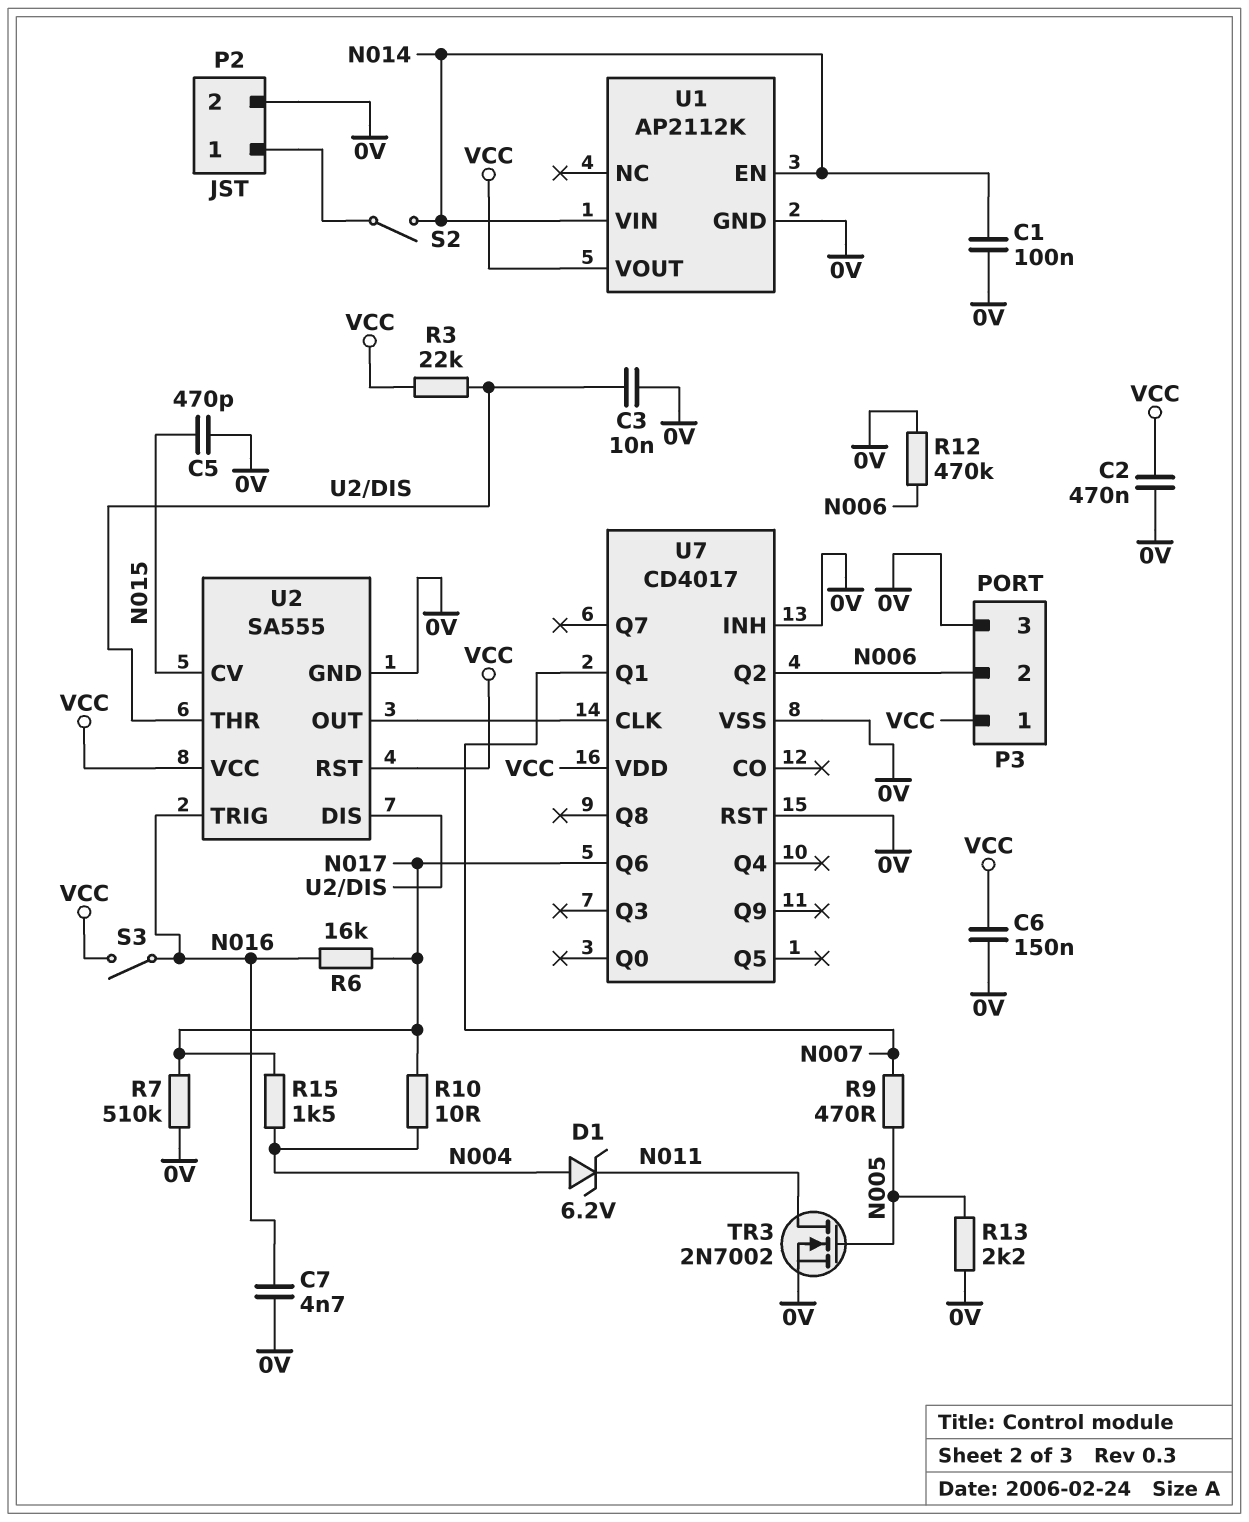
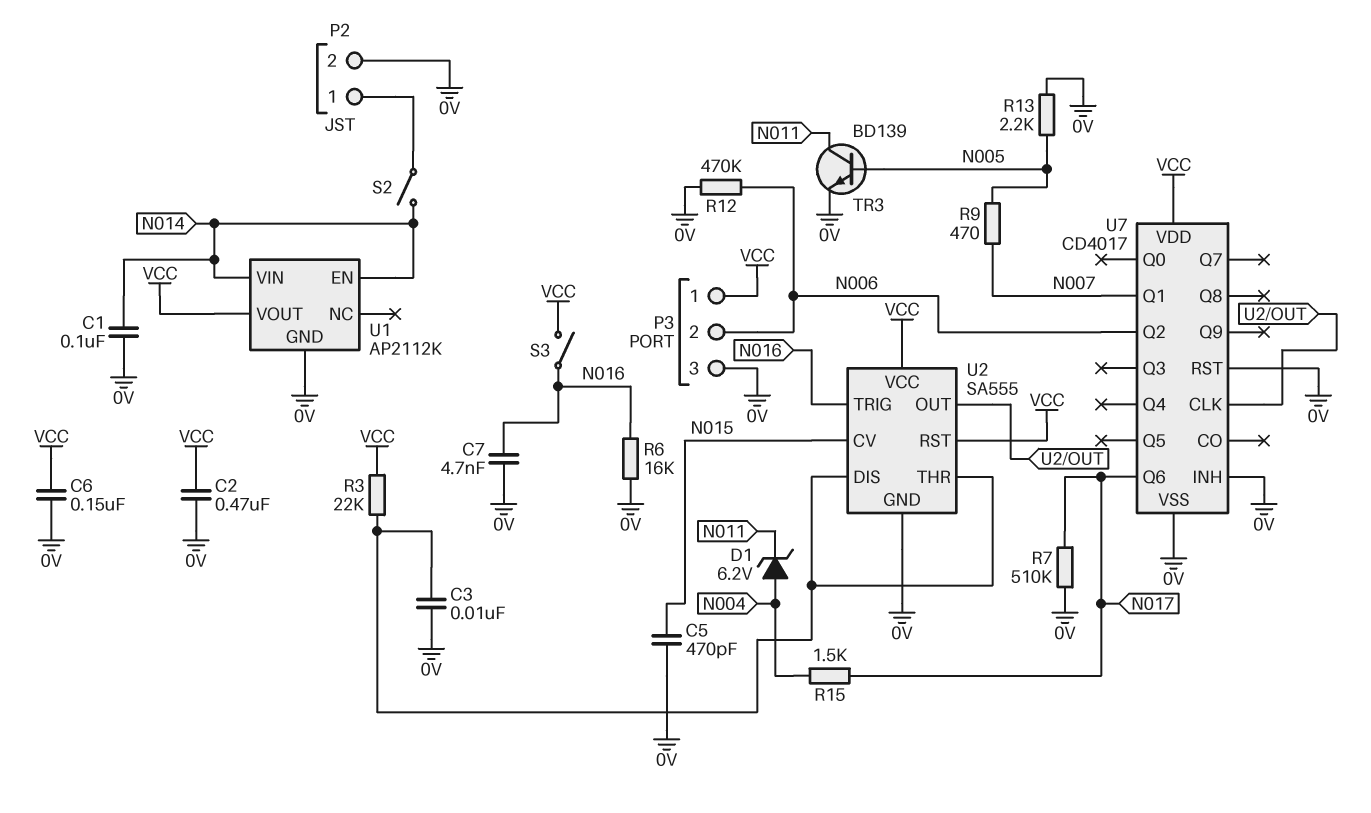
R6: 16k (N016, N017) -> 16k (0V, N016)
R10: 10 (N004, N017) -> none
TR3: NMOS 2N7002 (G N005, D N011, S 0V) -> NPN BD139 (B N005, C N011, E 0V)

